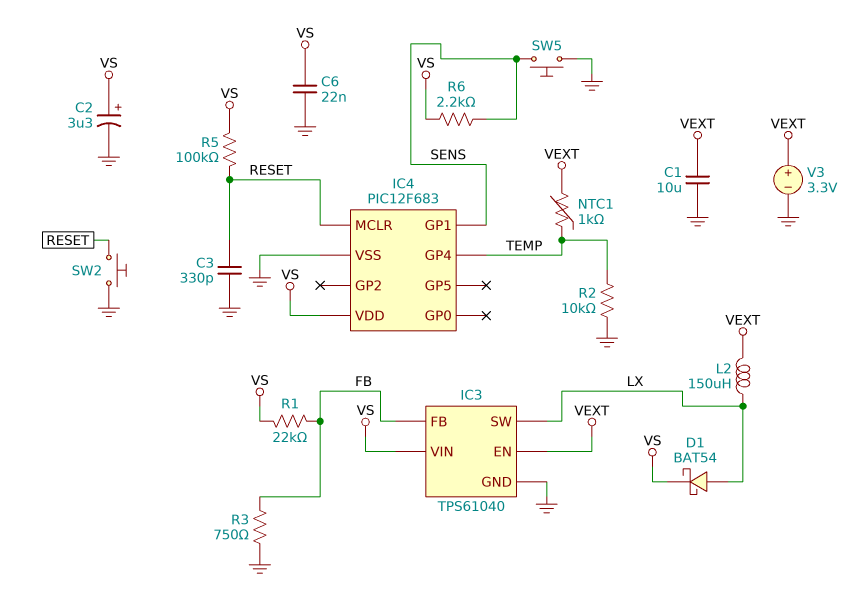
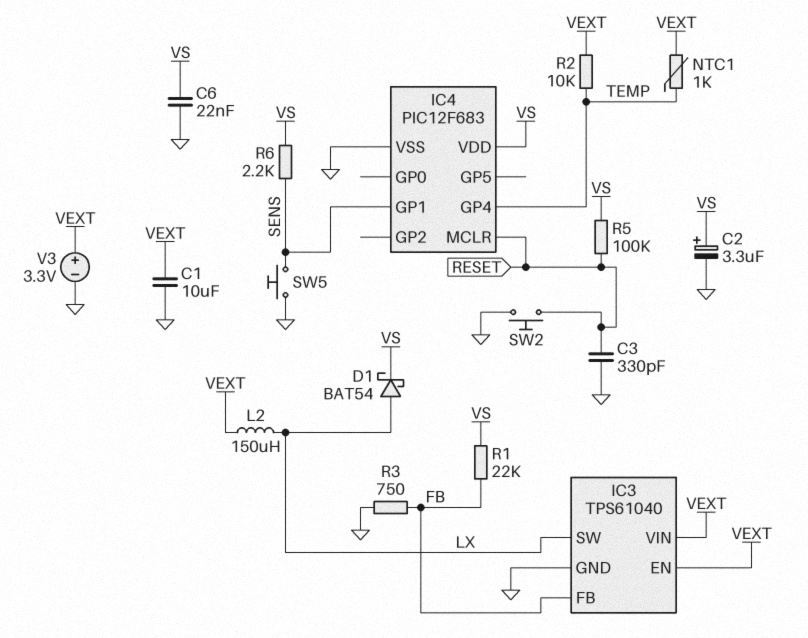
IC3 pin VIN: VS -> VEXT
R2: 10k (GND, TEMP) -> 10k (TEMP, VEXT)

